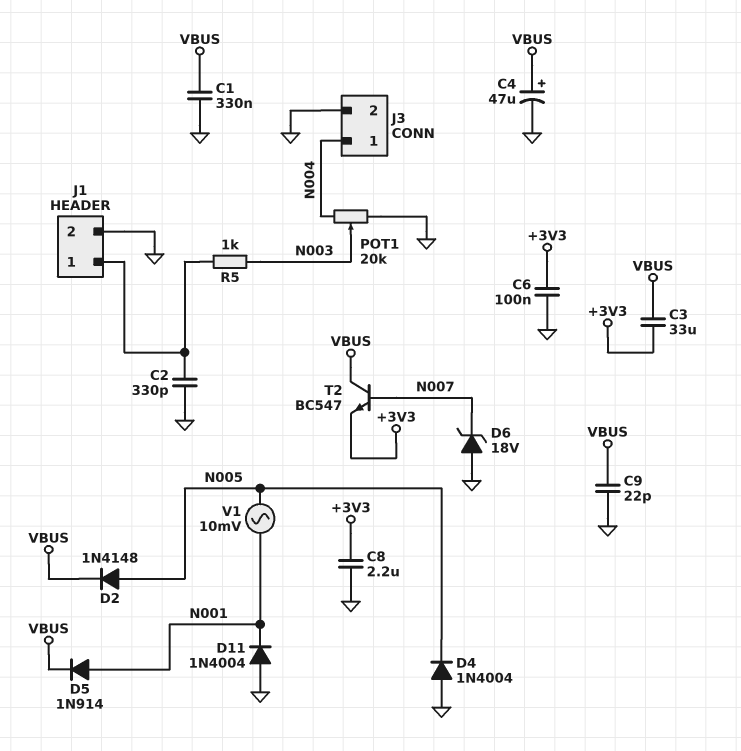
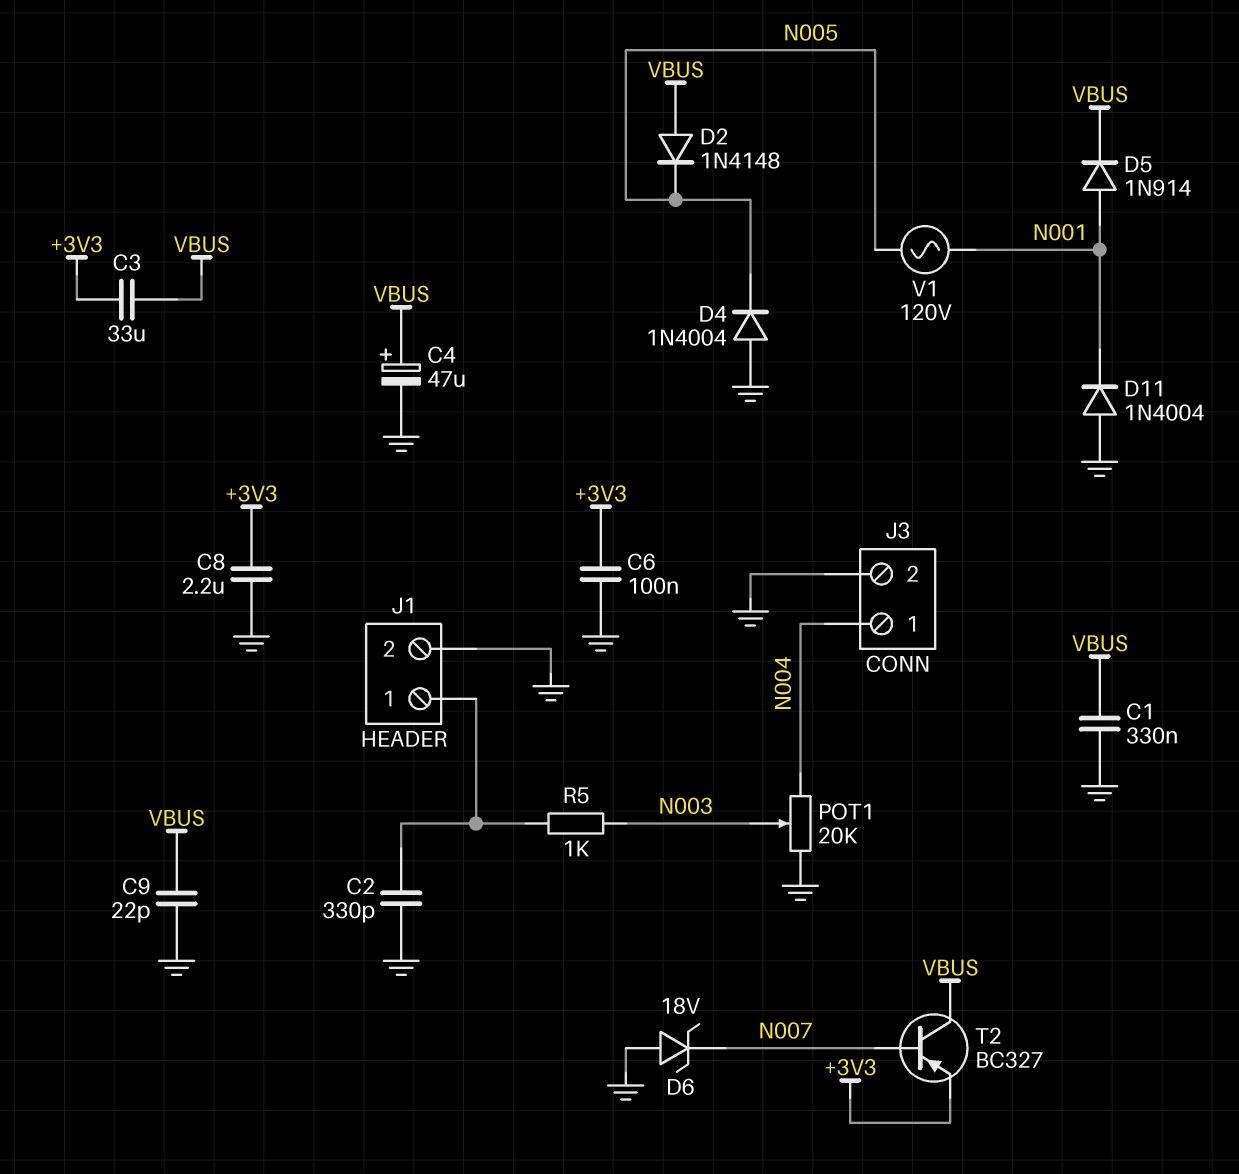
D2: diode 1N4148 (A N005, K VBUS) -> diode 1N4148 (A VBUS, K N005)
T2: NPN BC547 (B N007, C VBUS, E +3V3) -> PNP BC327 (B N007, C VBUS, E +3V3)
V1: AC 10mV (N001, N005) -> AC 120V (N001, N005)

